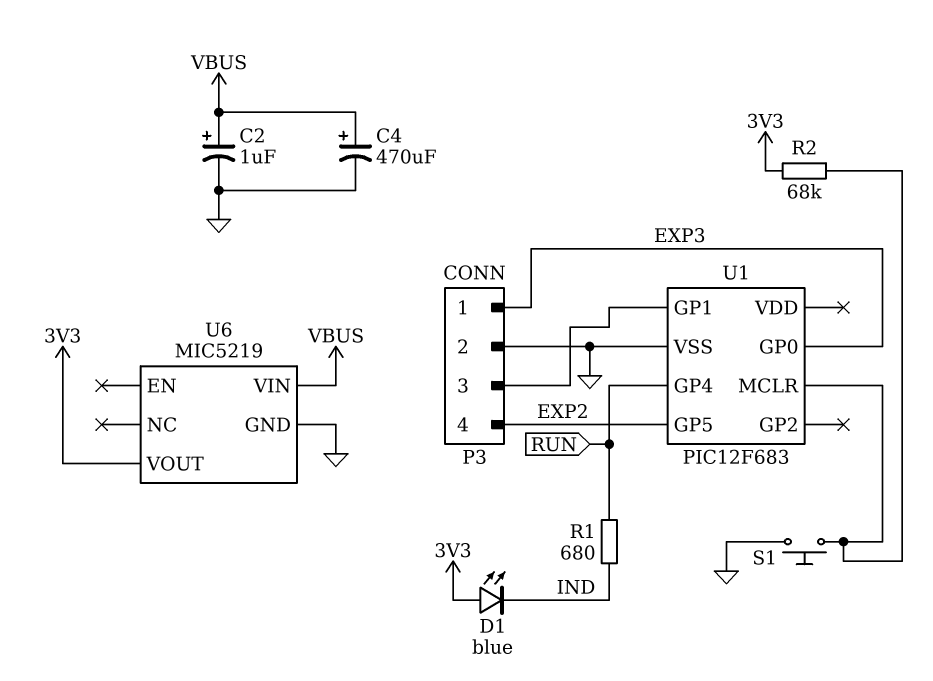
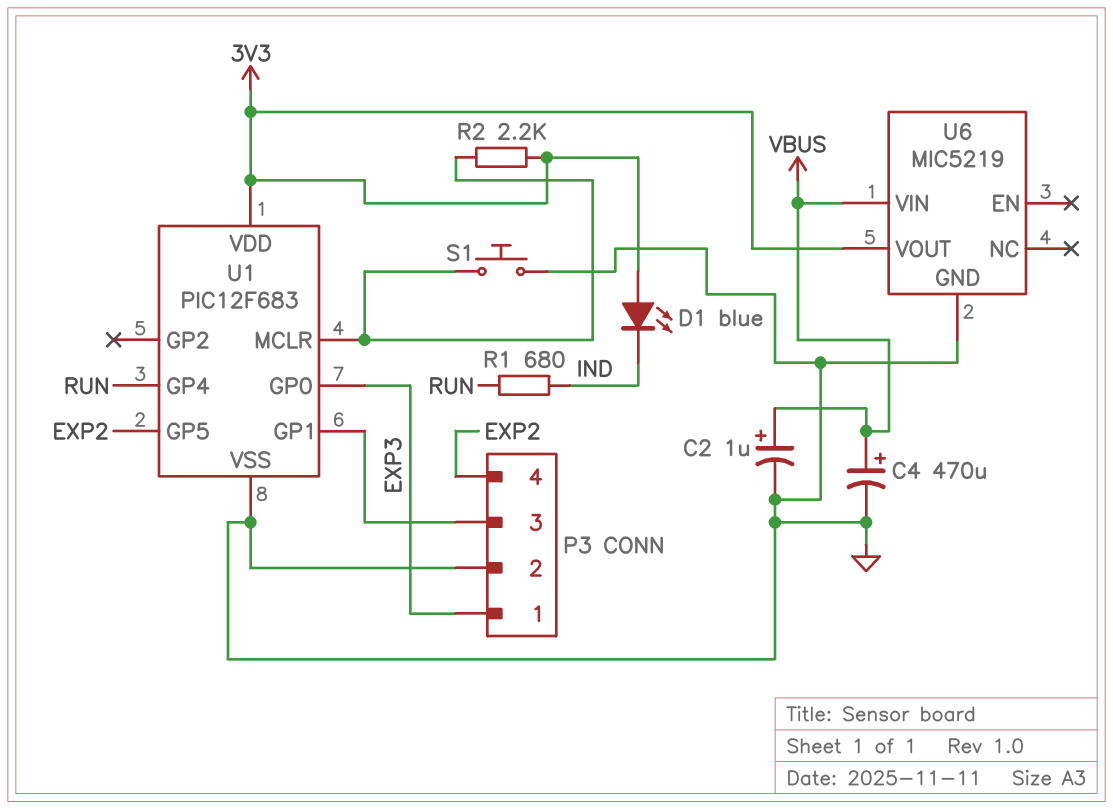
R2: 68k (3V3, U1/MCLR) -> 2.2k (3V3, U1/MCLR)
U1 pin VDD: none -> 3V3

